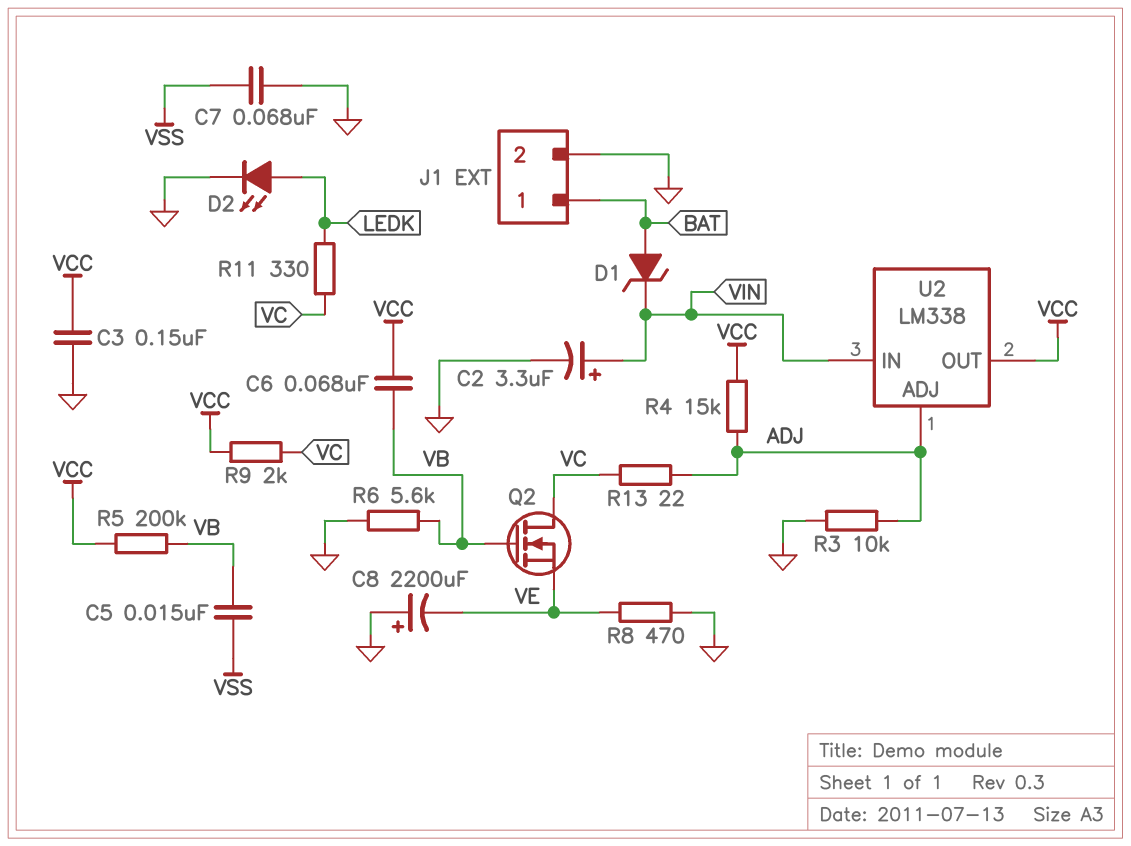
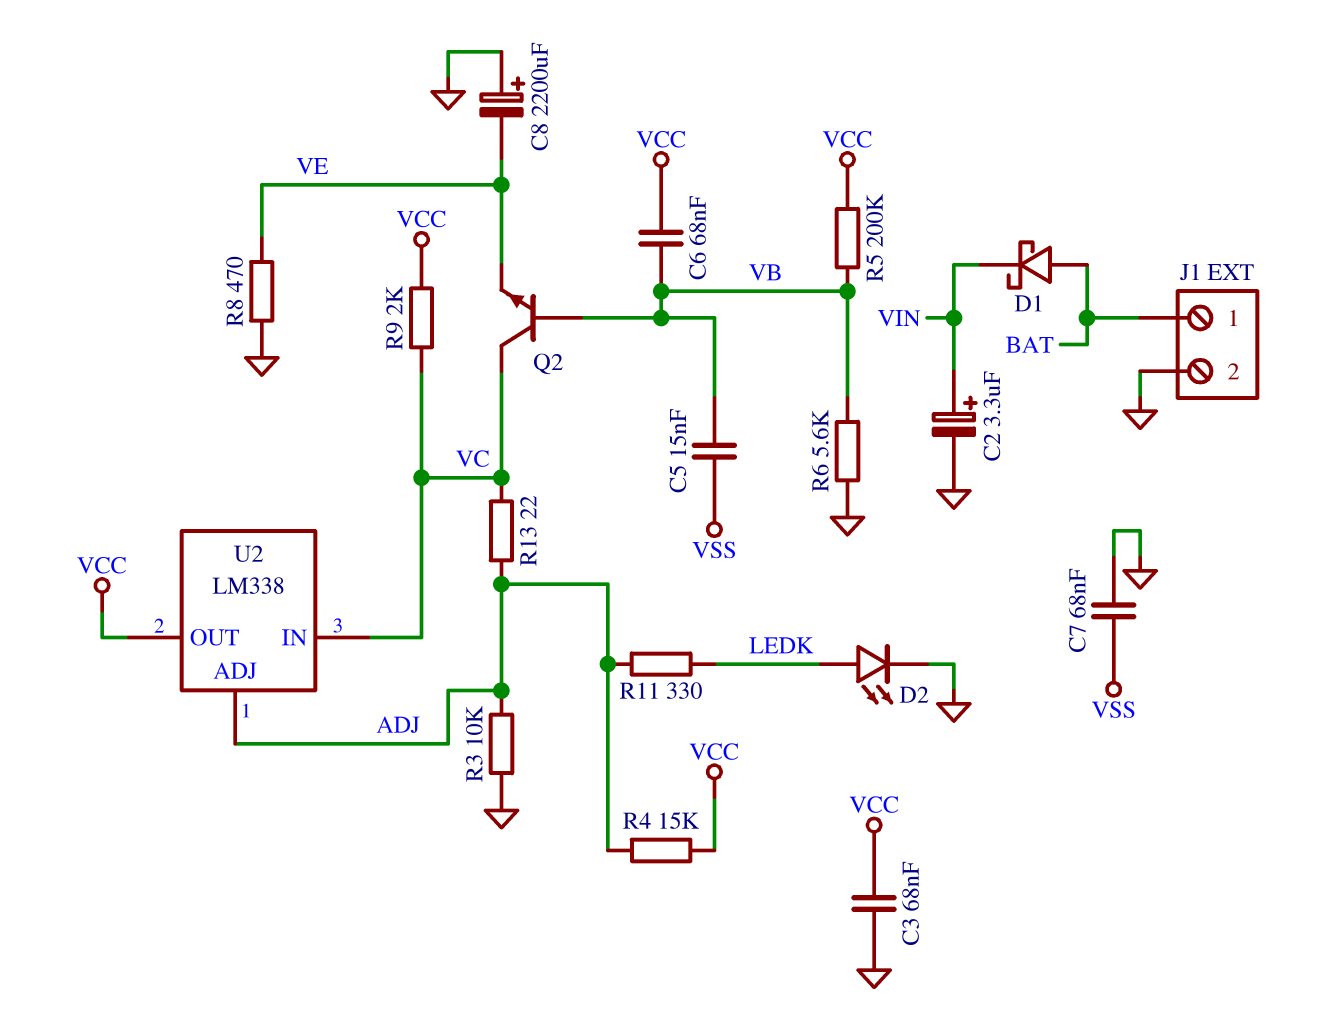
C3: 150nF (GND, VCC) -> 68nF (GND, VCC)
D1: zener (A BAT, K VIN) -> schottky (A BAT, K VIN)
Q2: NMOS (G VB, D VC, S VE) -> NPN (B VB, C VC, E VE)
R11: 330 (LEDK, VC) -> 330 (ADJ, LEDK)
U2 pin IN: VIN -> VC

